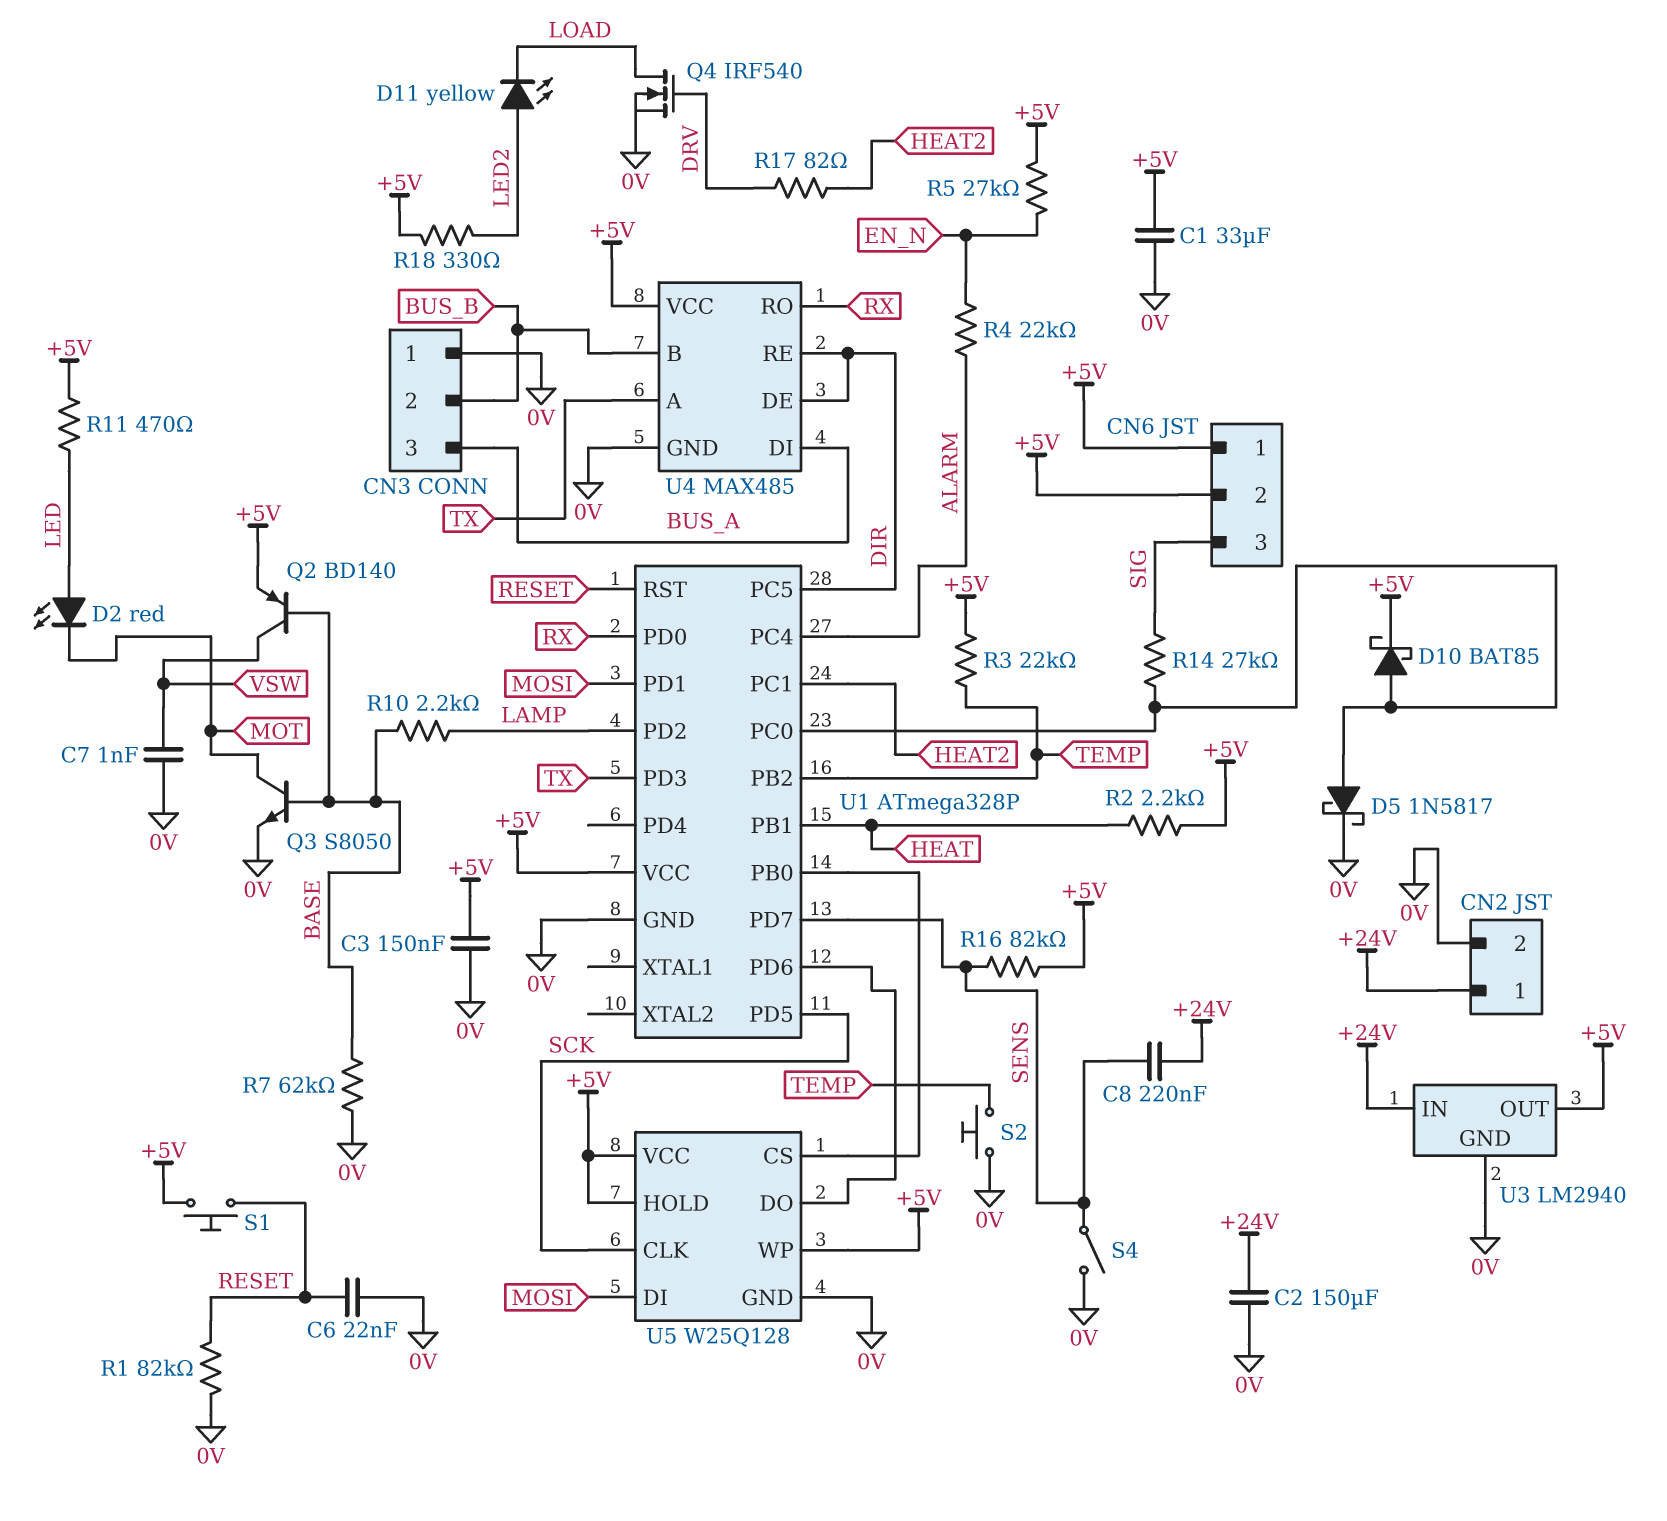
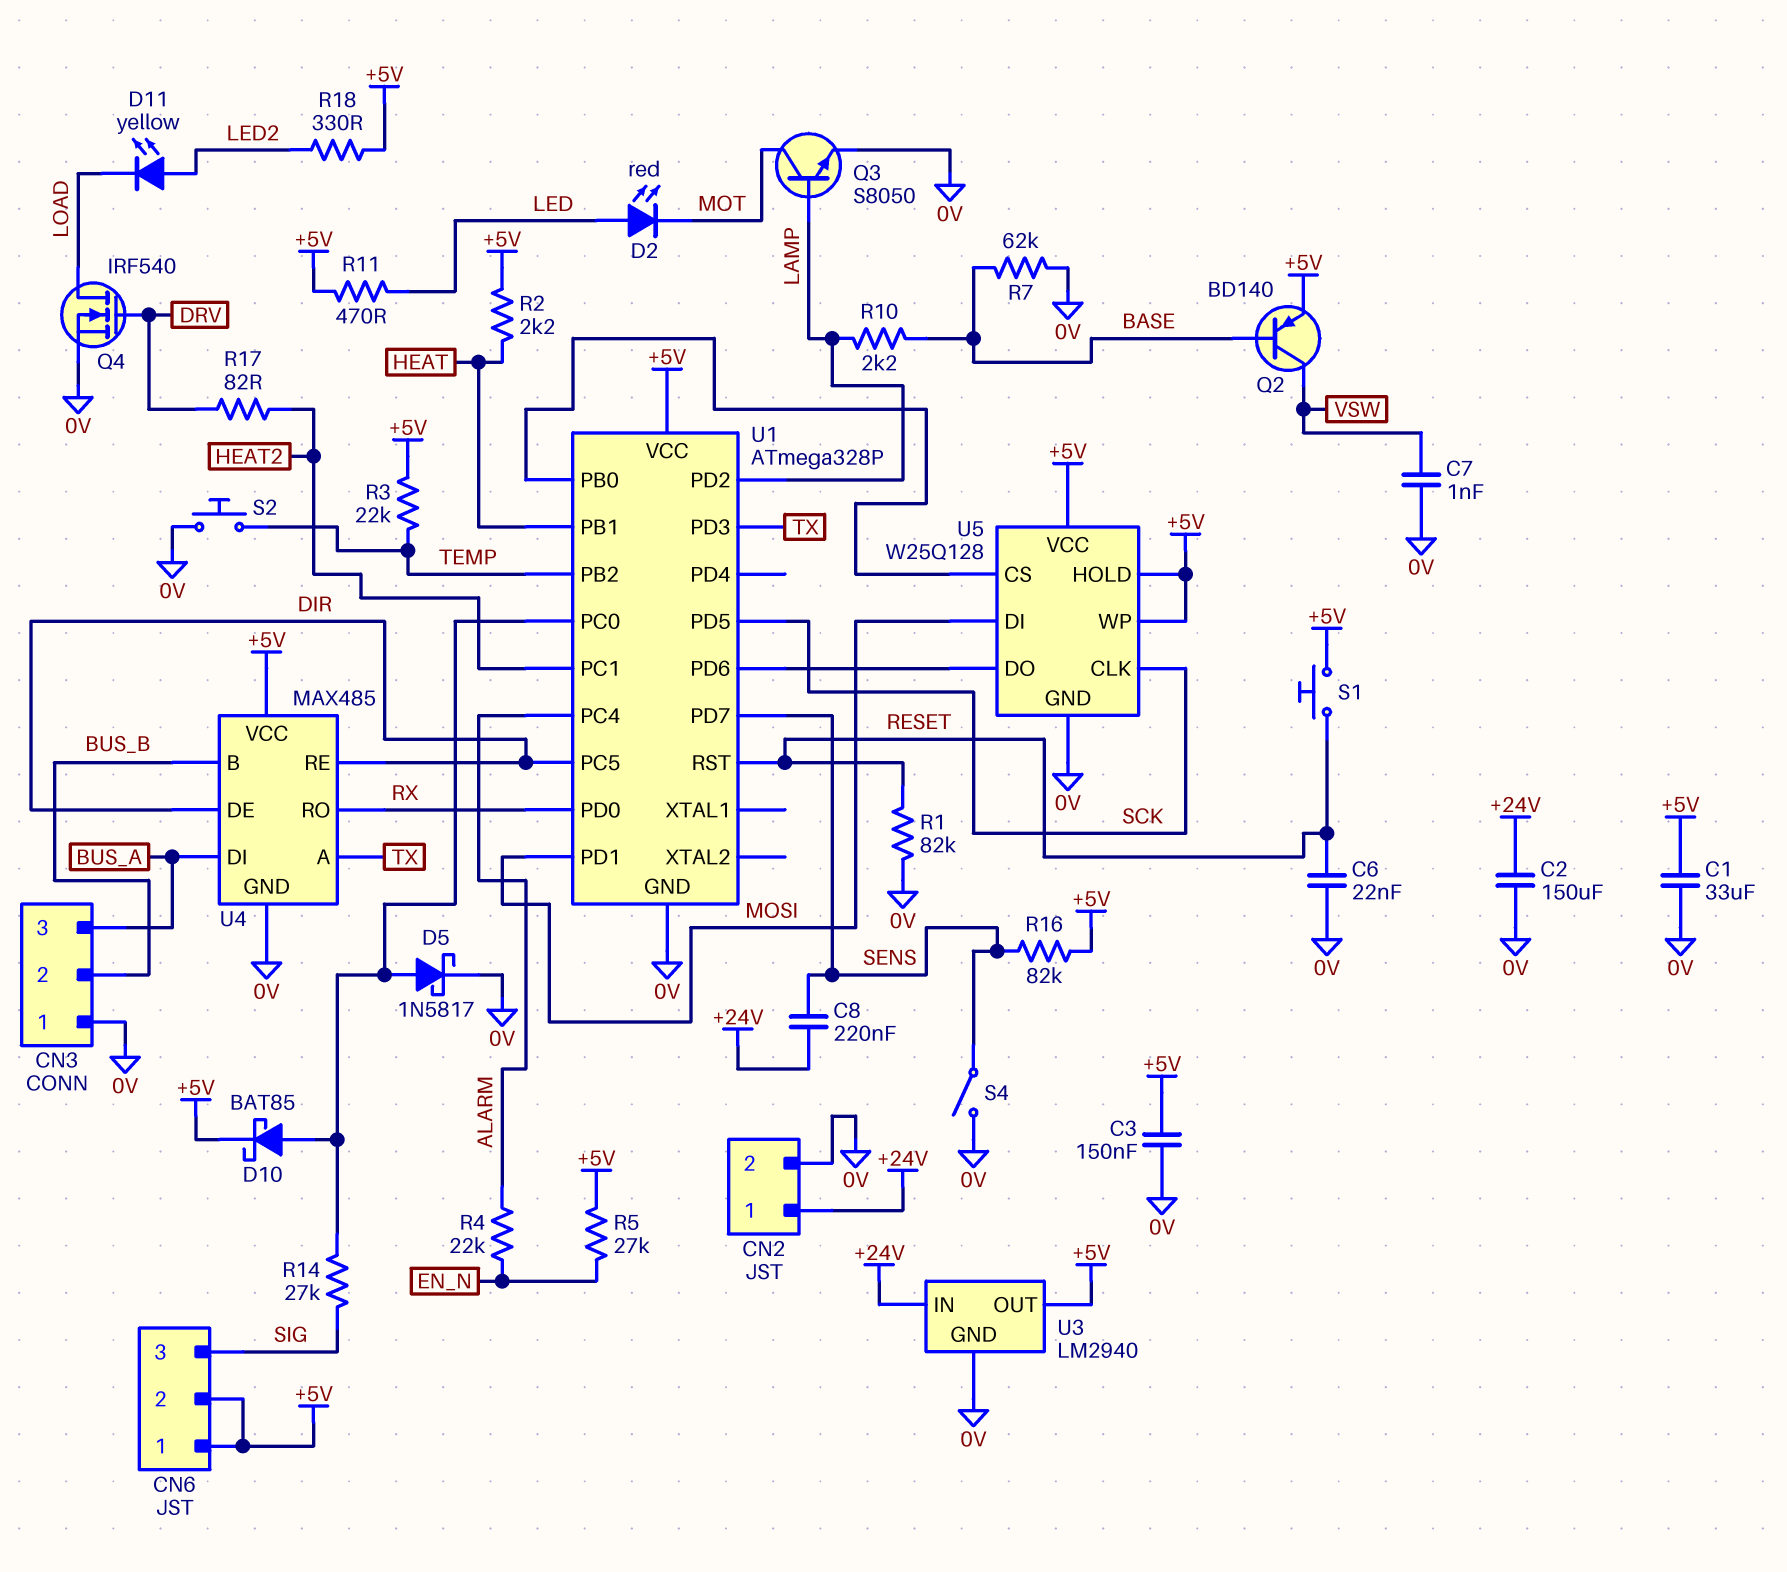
Q3: NPN S8050 (B BASE, C MOT, E 0V) -> NPN S8050 (B LAMP, C MOT, E 0V)

